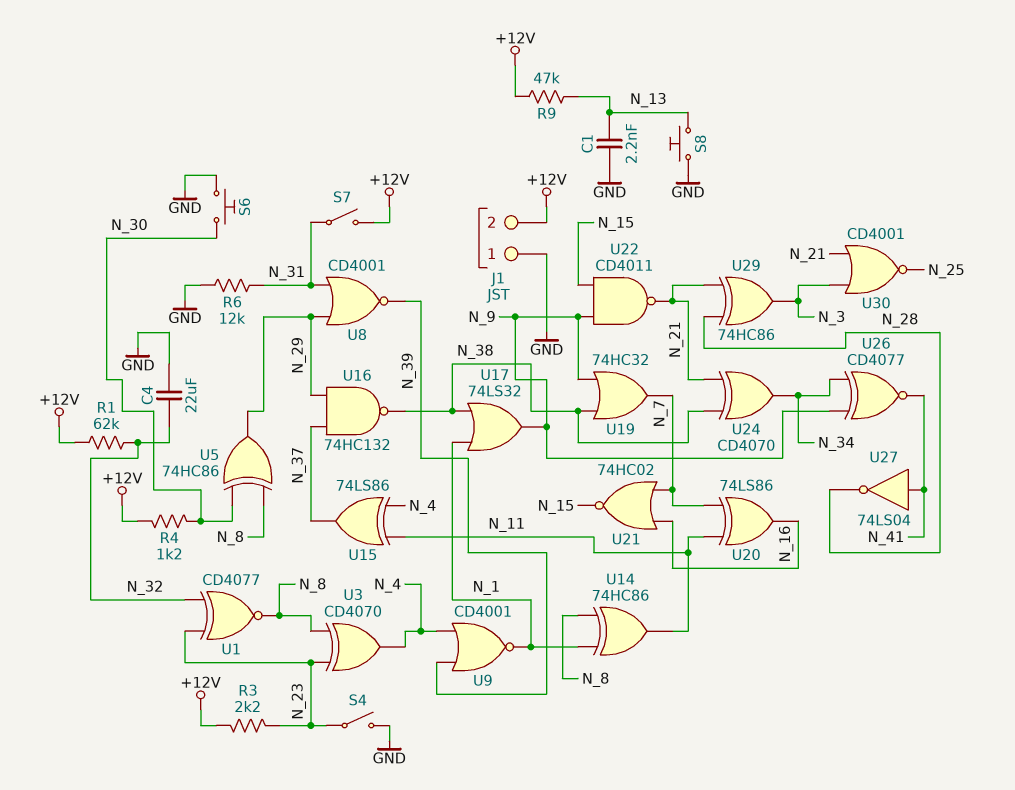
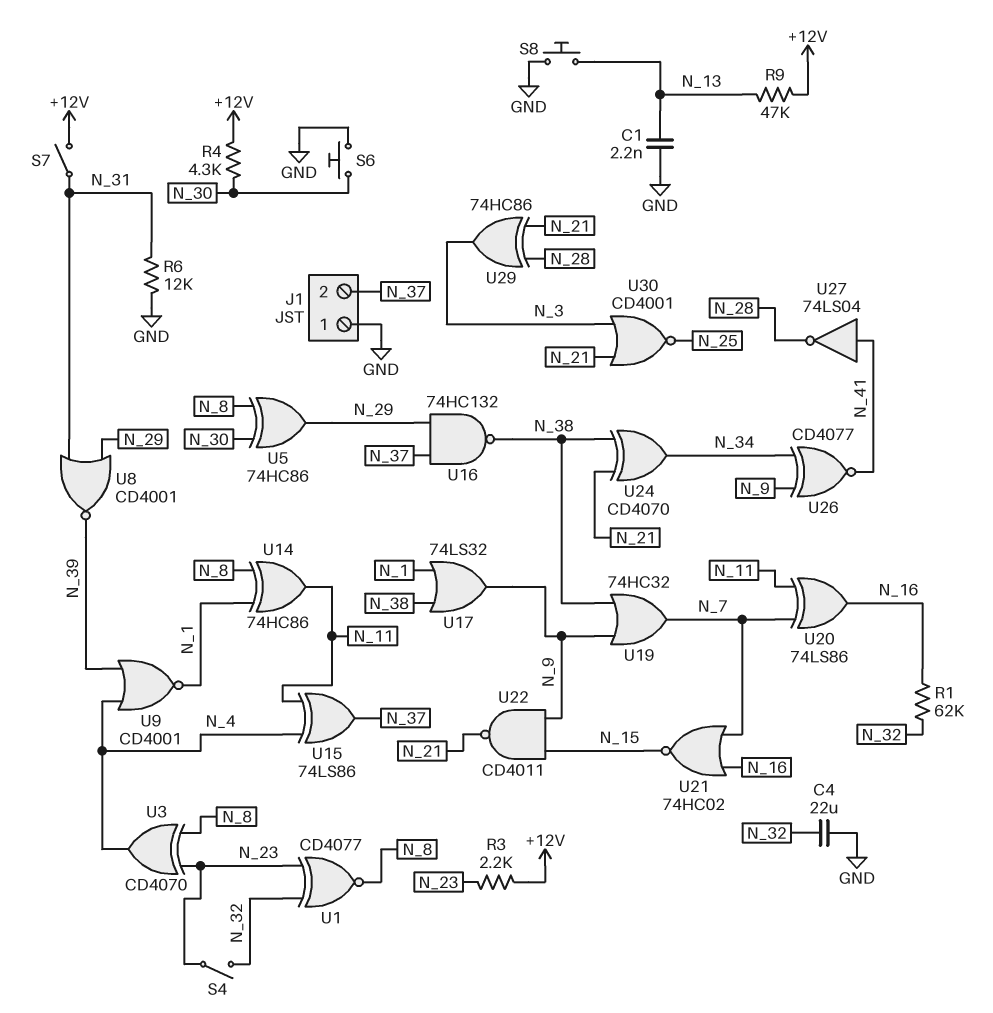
J1 pin 2: +12V -> N_37
R1: 62k (+12V, N_32) -> 62k (N_16, N_32)
R4: 1.2k (+12V, N_30) -> 4.3k (+12V, N_30)
S4: switch (GND, N_23) -> switch (N_23, N_32)

